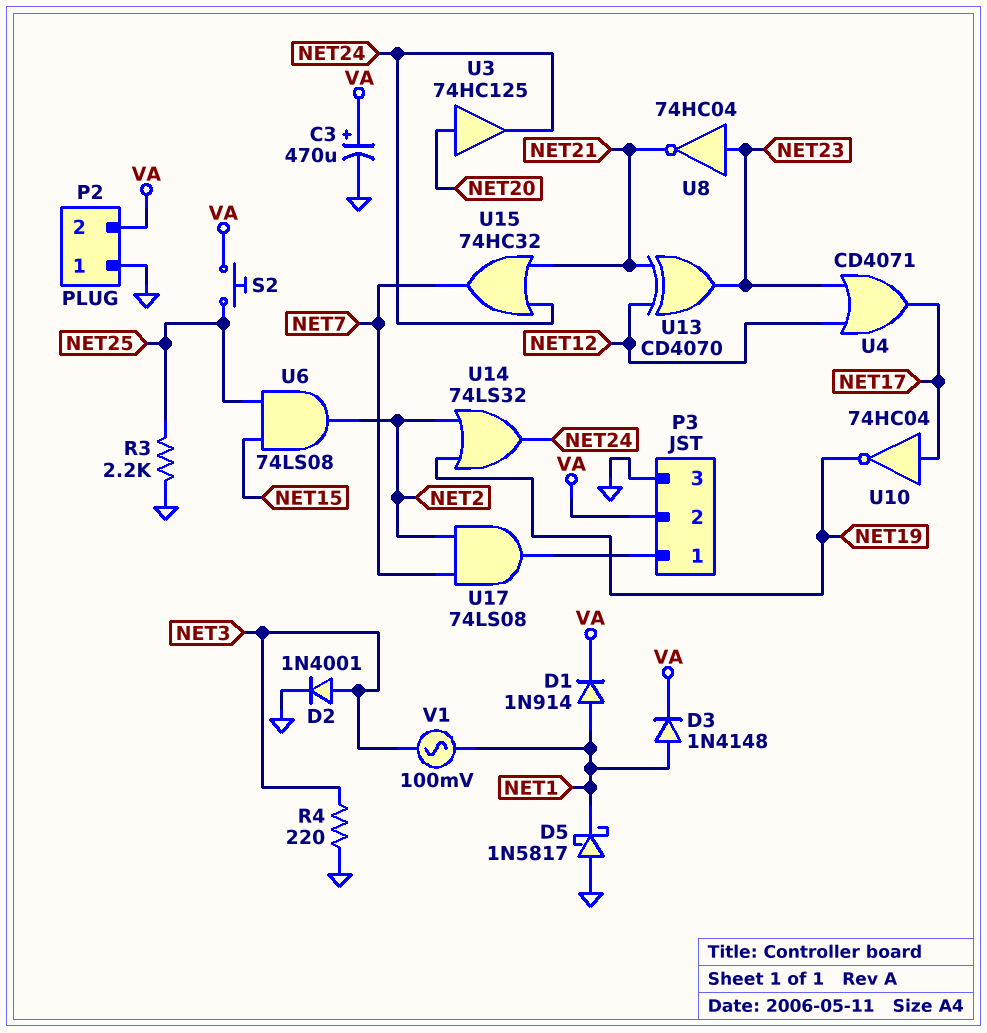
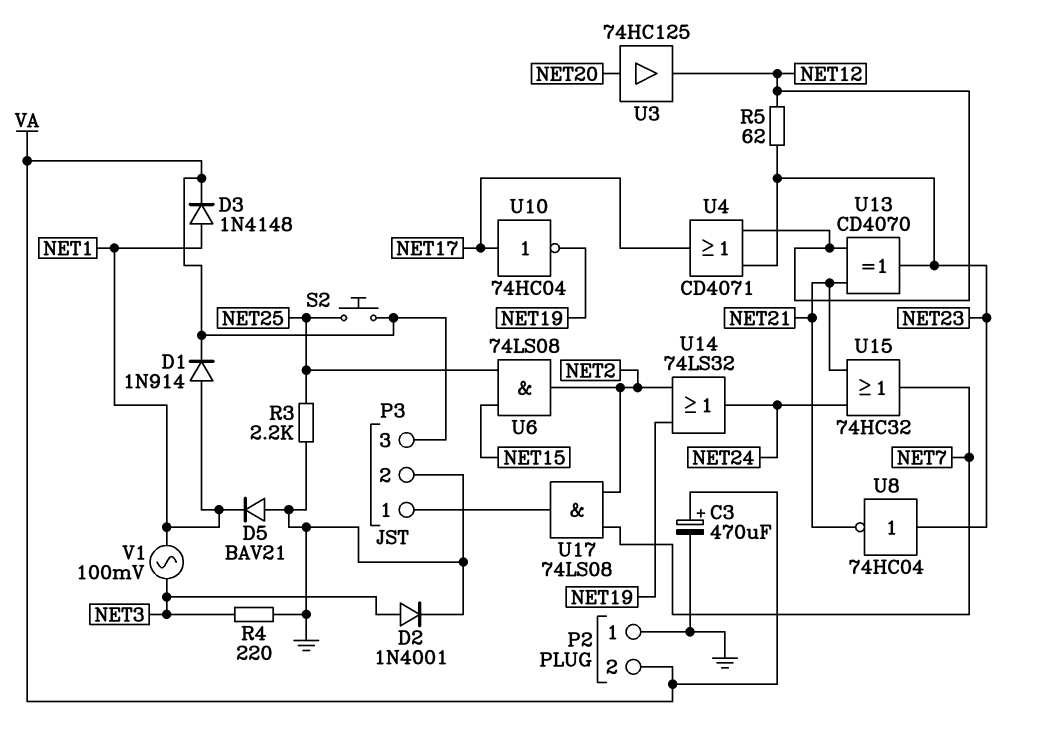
D5: schottky 1N5817 (A GND, K NET1) -> diode BAV21 (A GND, K NET1)
P3 pin 2: VA -> GND
P3 pin 3: GND -> VA
R5: none -> 62 (NET12, NET23)
U3: buffer 74HC125 (in NET20, out NET24) -> buffer 74HC125 (in NET20, out NET12)

